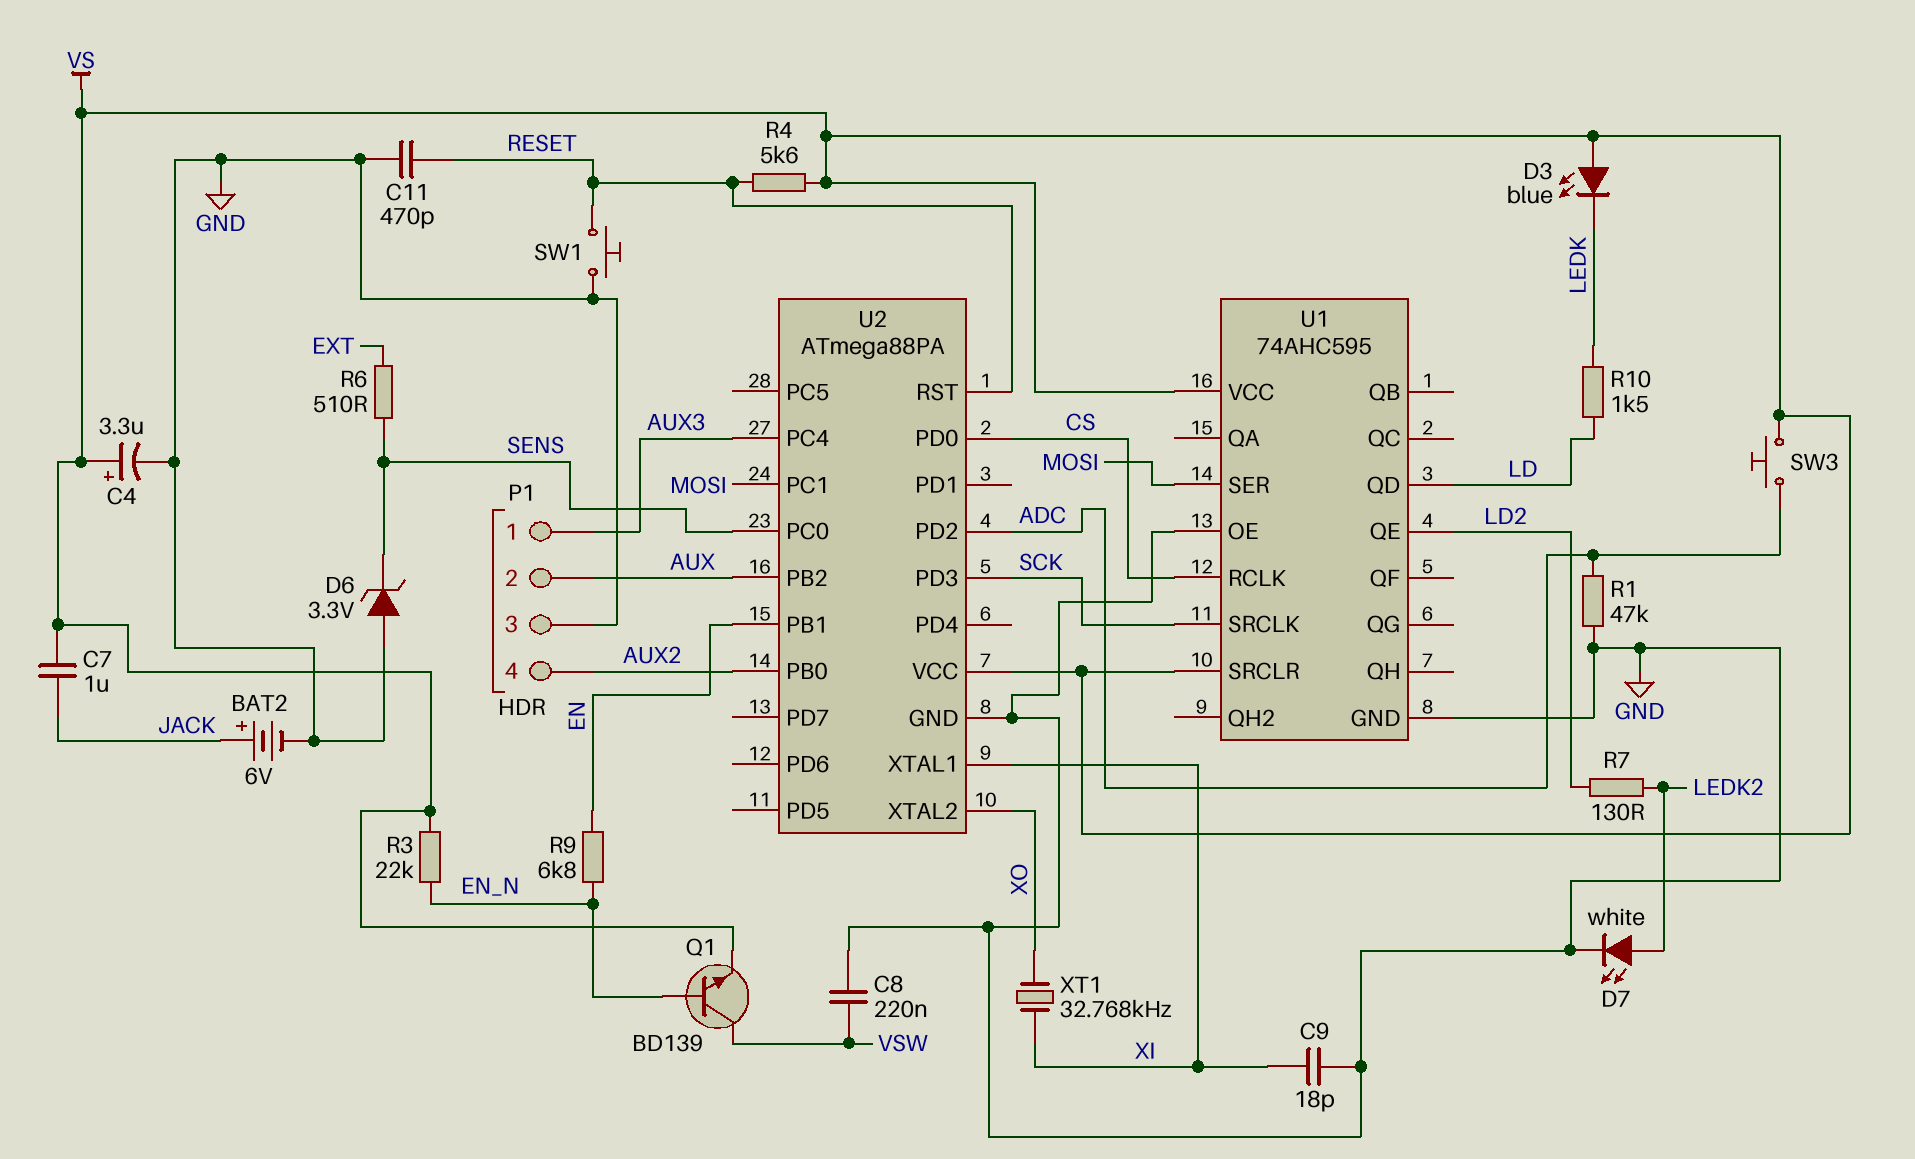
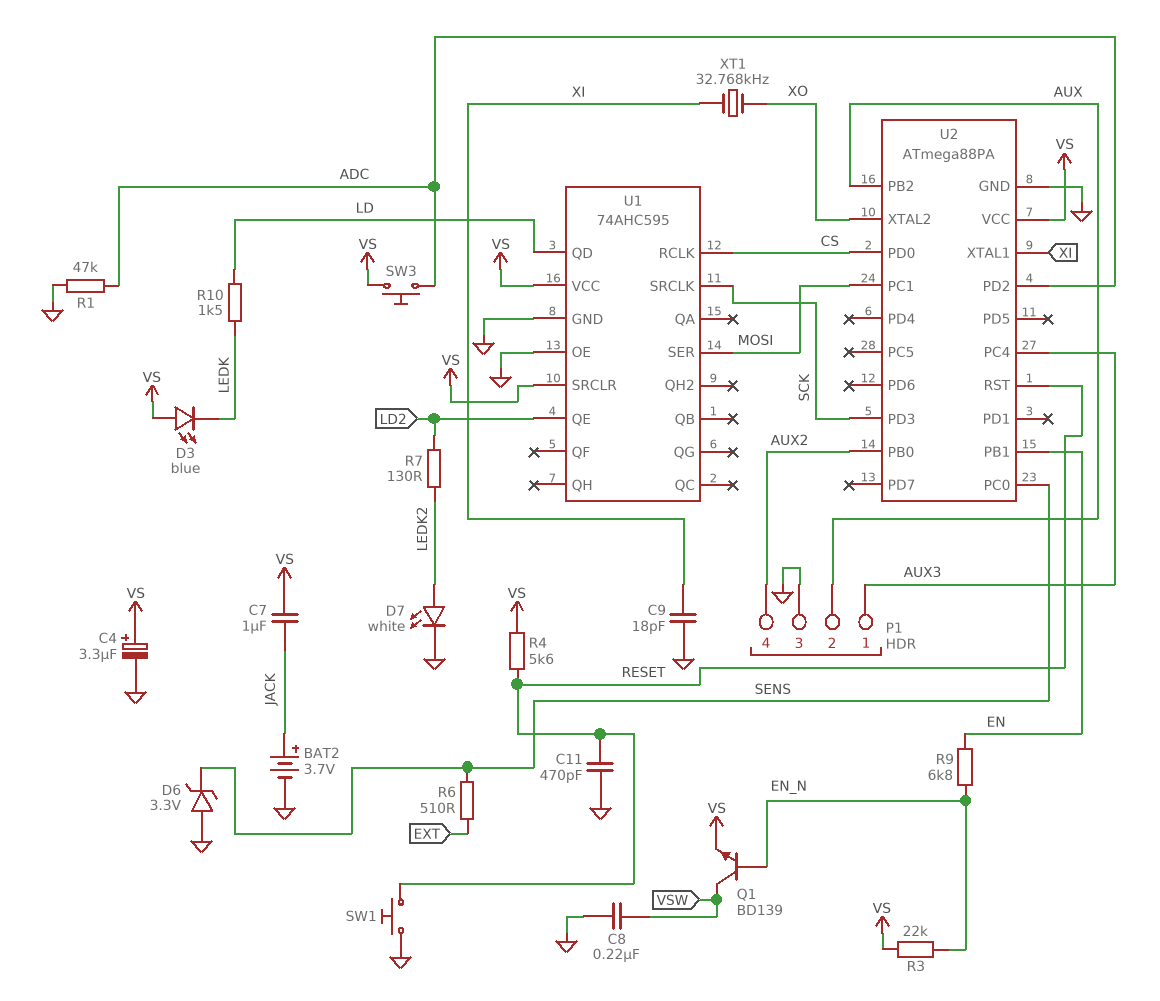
BAT2: 6V (plus JACK, minus GND) -> 3.7V (plus JACK, minus GND)

